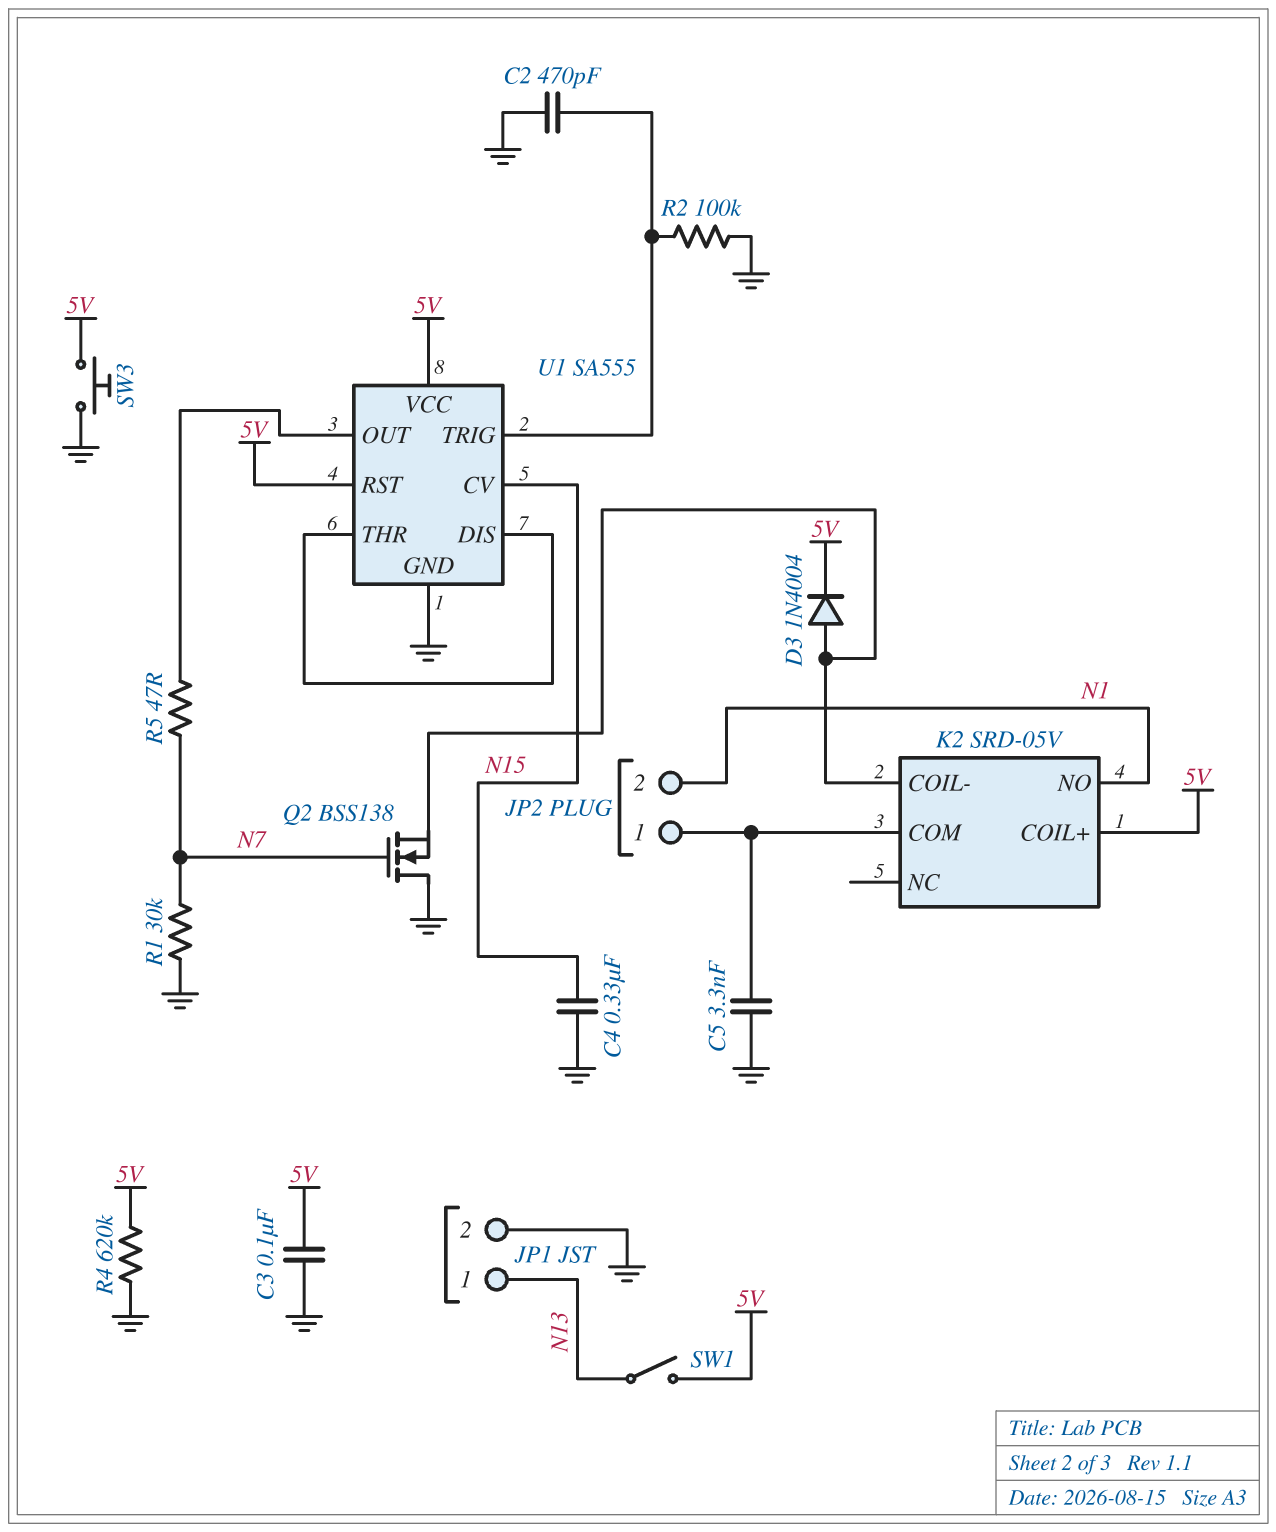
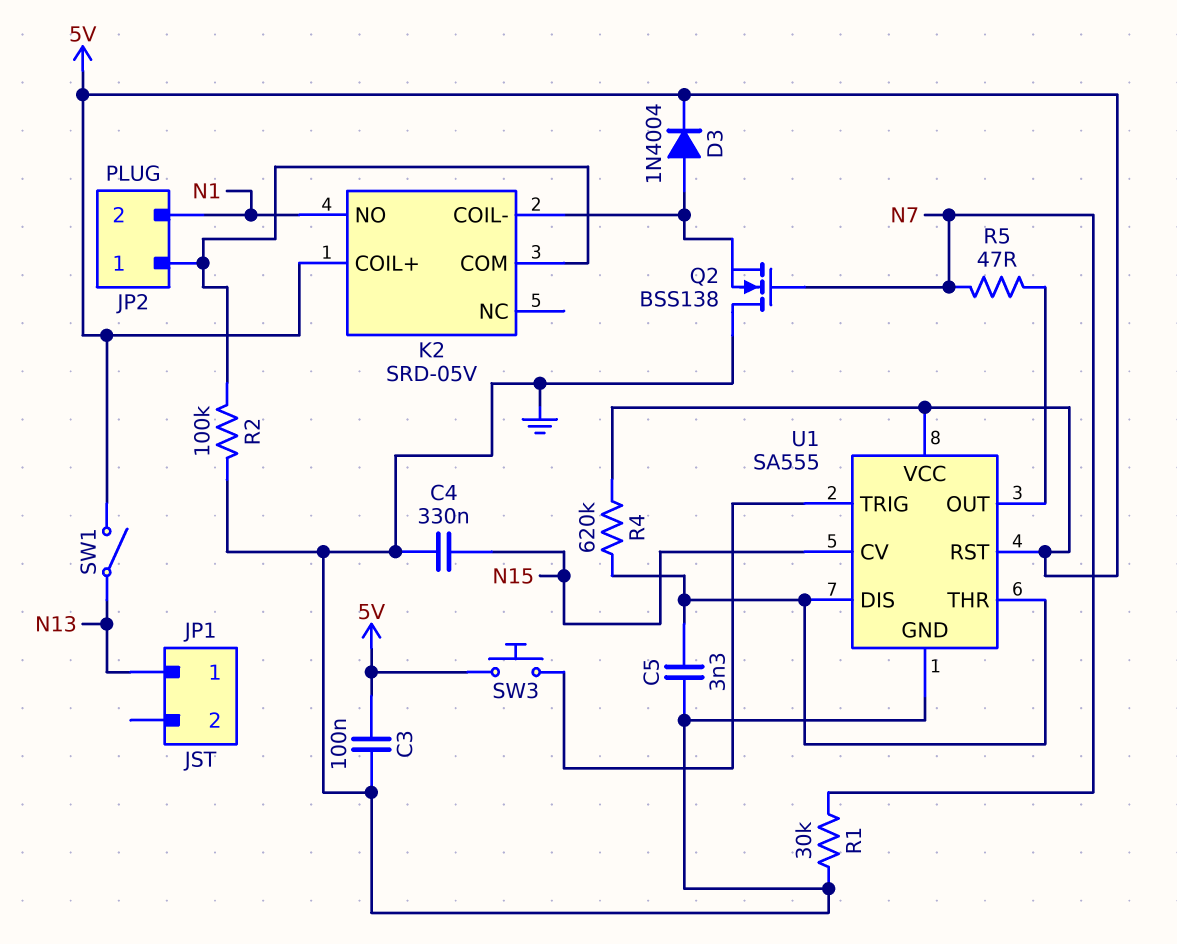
C2: 470pF (GND, U1/TRIG) -> none
C5: 3.3nF (GND, JP2/1) -> 3.3nF (GND, U1/DIS)
JP1 pin 2: GND -> none
R2: 100k (GND, U1/TRIG) -> 100k (GND, JP2/1)
R4: 620k (5V, GND) -> 620k (5V, U1/DIS)
SW3: button (5V, GND) -> button (5V, U1/TRIG)

